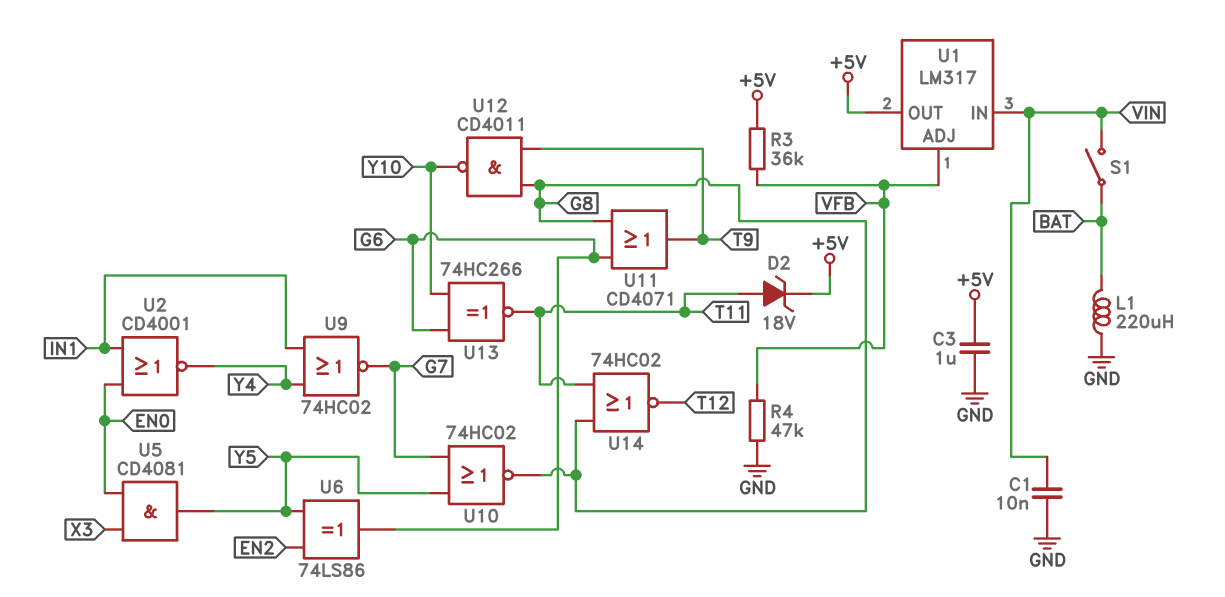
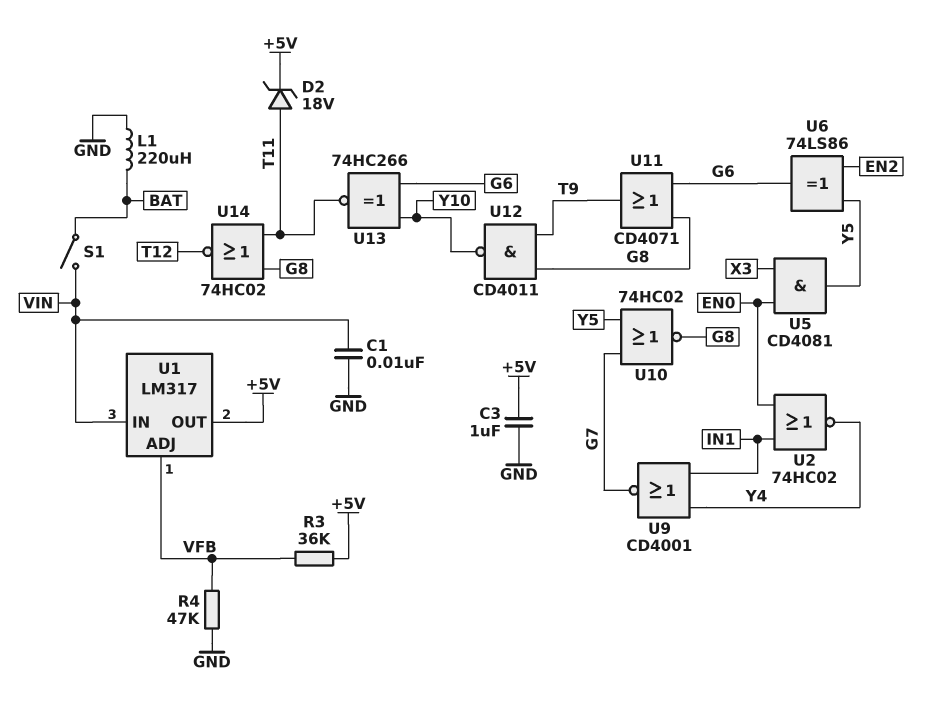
U2: NOR CD4001 (in EN0, in IN1, out Y4) -> NOR 74HC02 (in EN0, in IN1, out Y4)
U9: NOR 74HC02 (in IN1, in Y4, out G7) -> NOR CD4001 (in IN1, in Y4, out G7)

